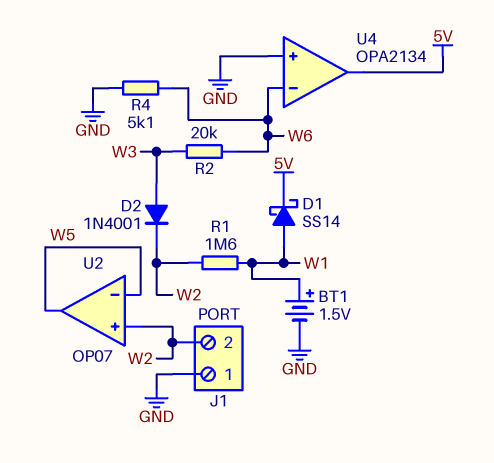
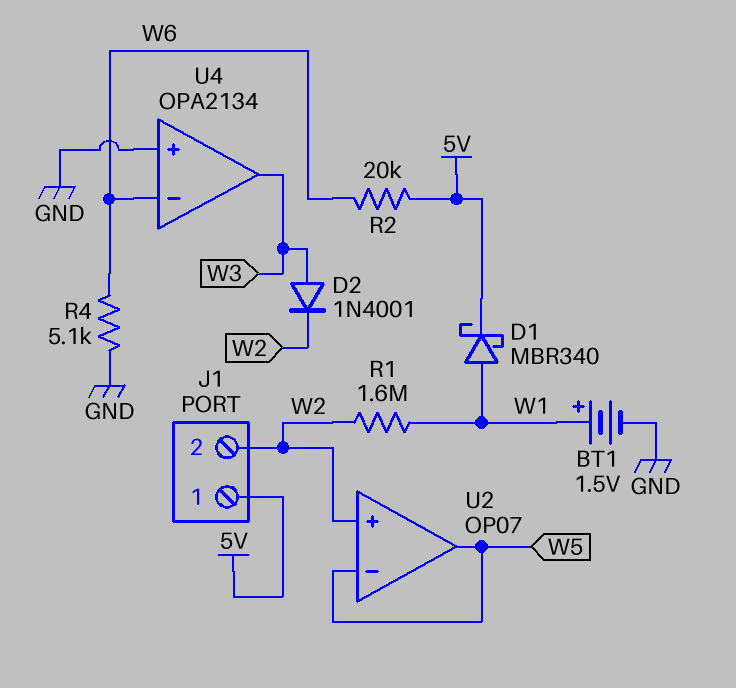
D1: schottky SS14 (A W1, K 5V) -> schottky MBR340 (A W1, K 5V)
J1 pin 1: GND -> 5V
R2: 20k (W3, W6) -> 20k (5V, W6)
U4 pin out: 5V -> W3

